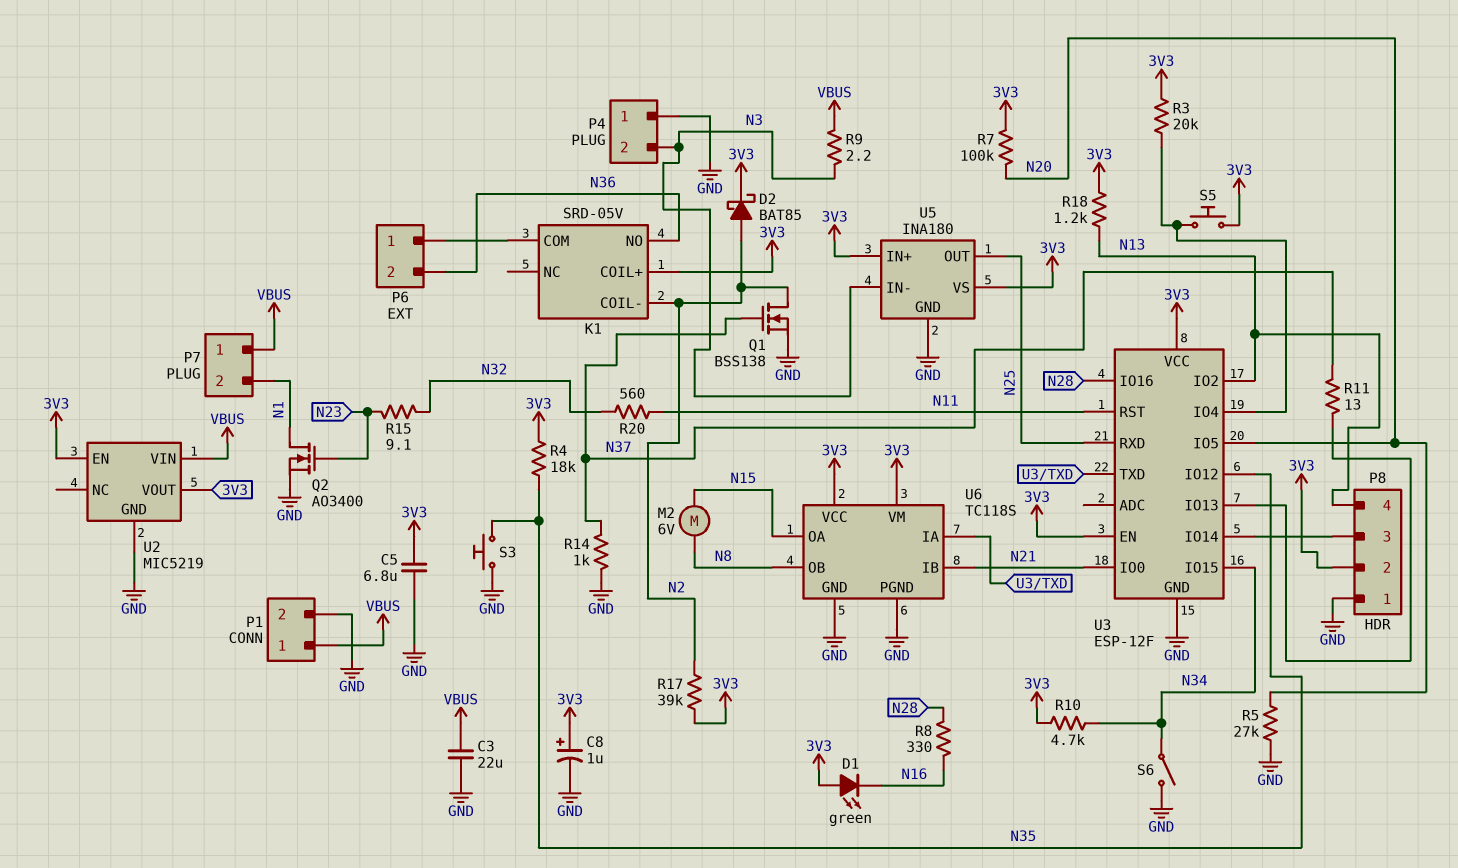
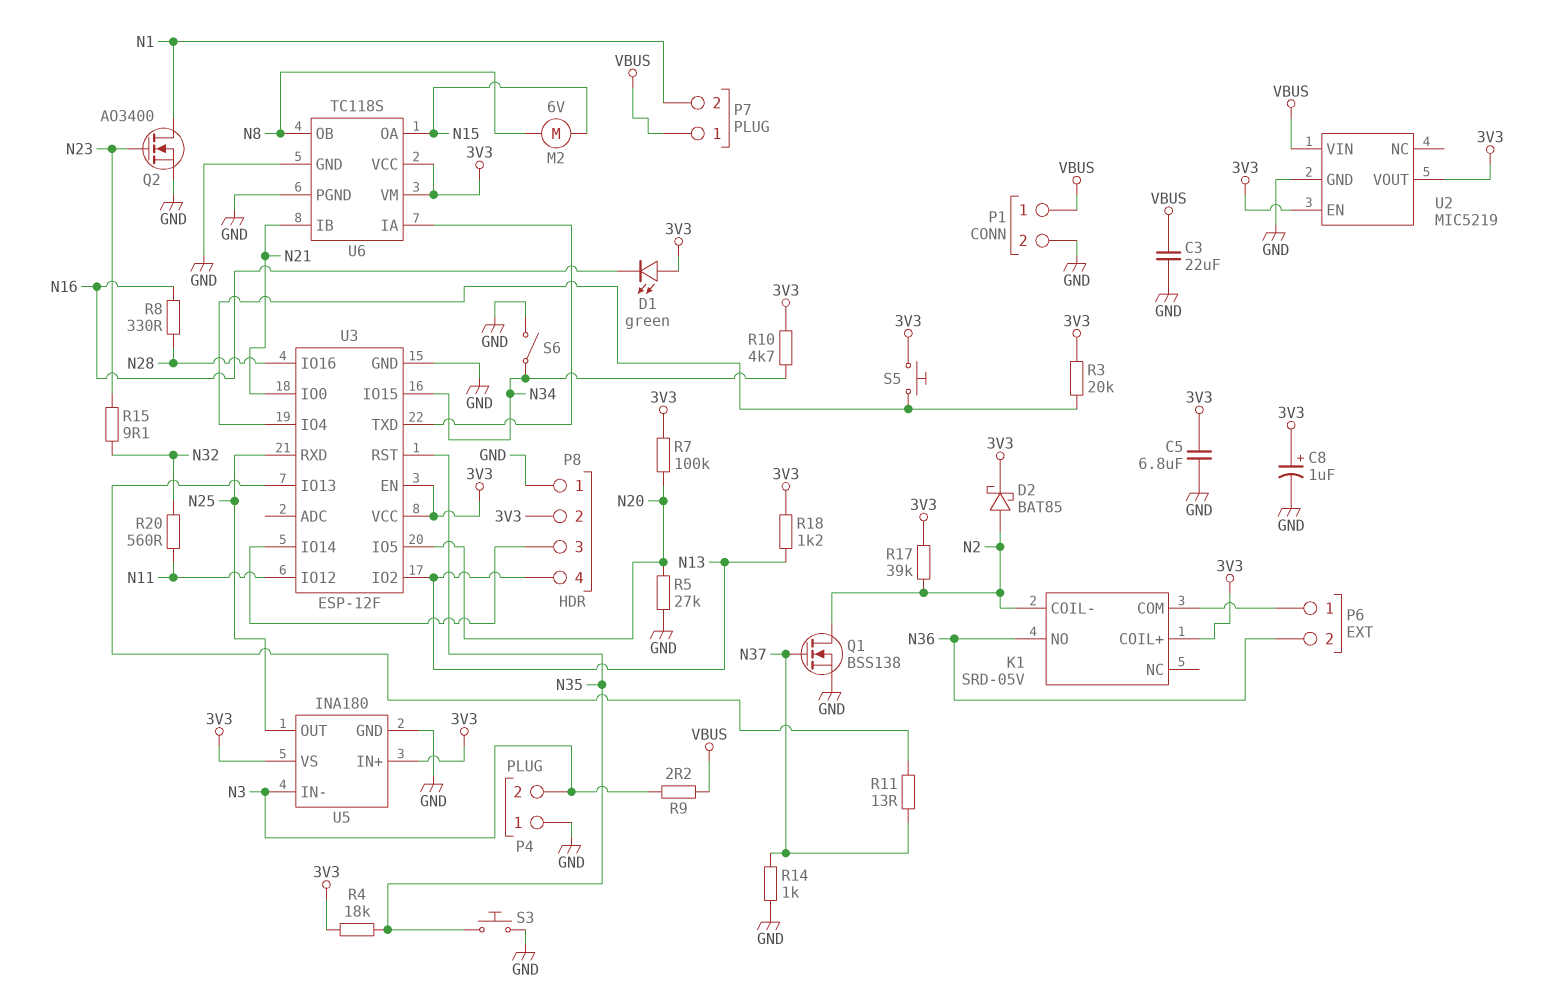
U3 pin IO12: N35 -> N11
U3 pin RST: N11 -> N35

